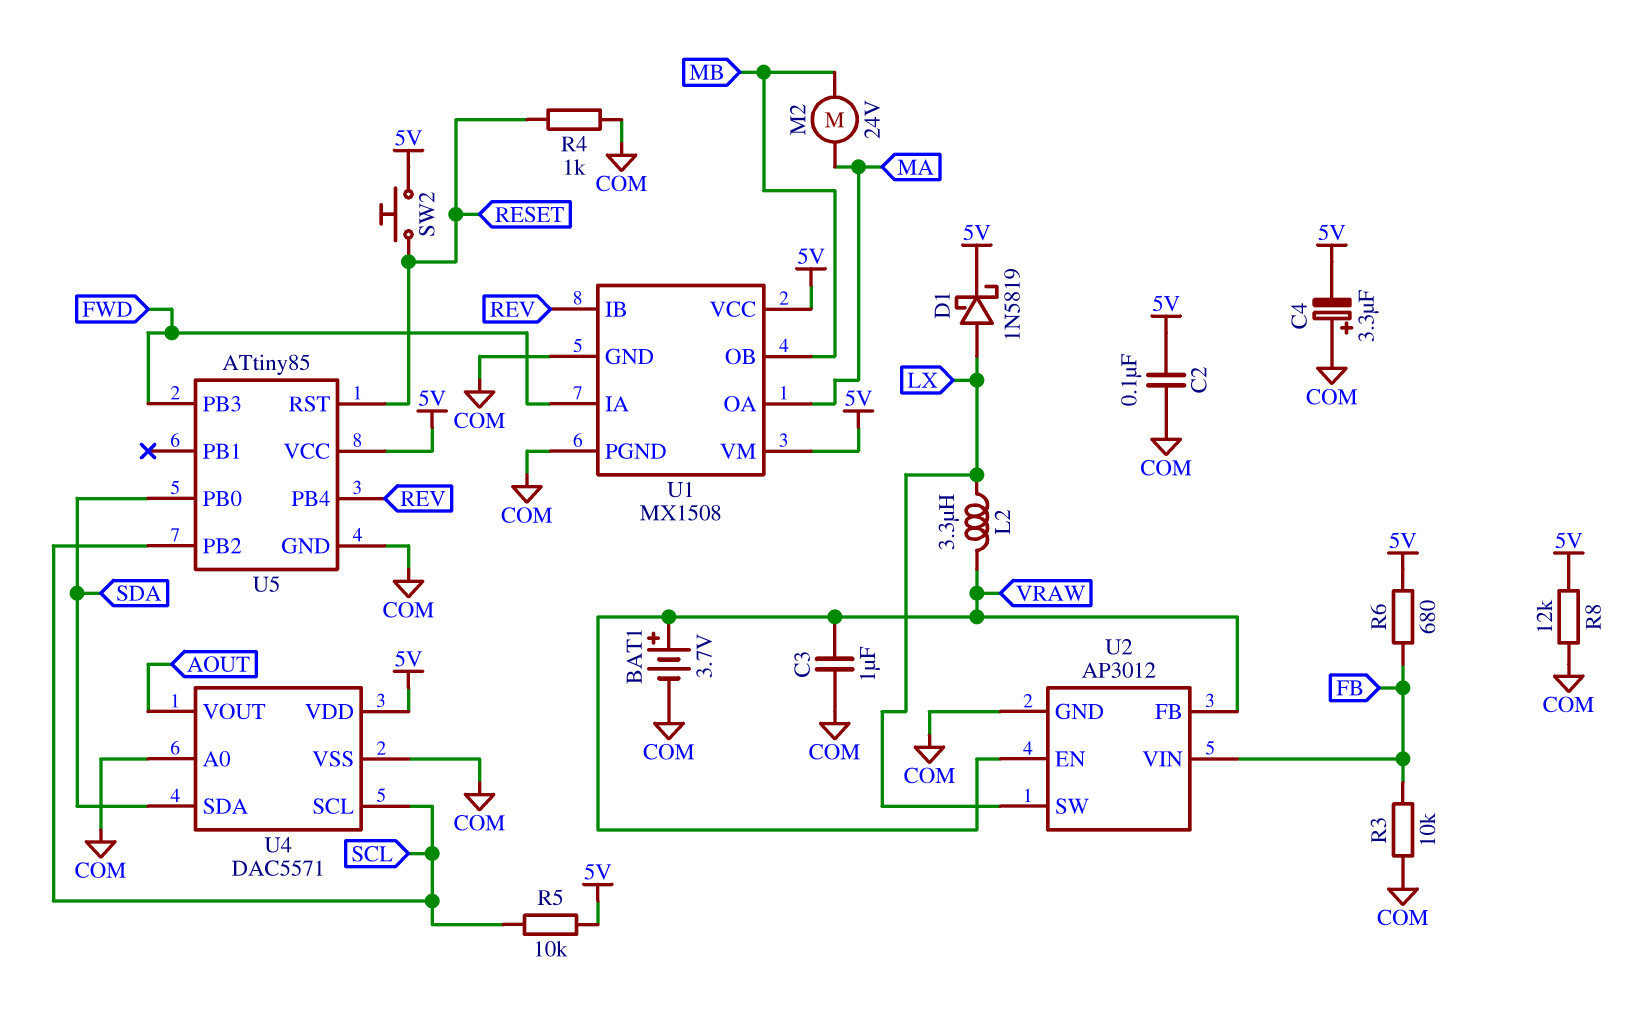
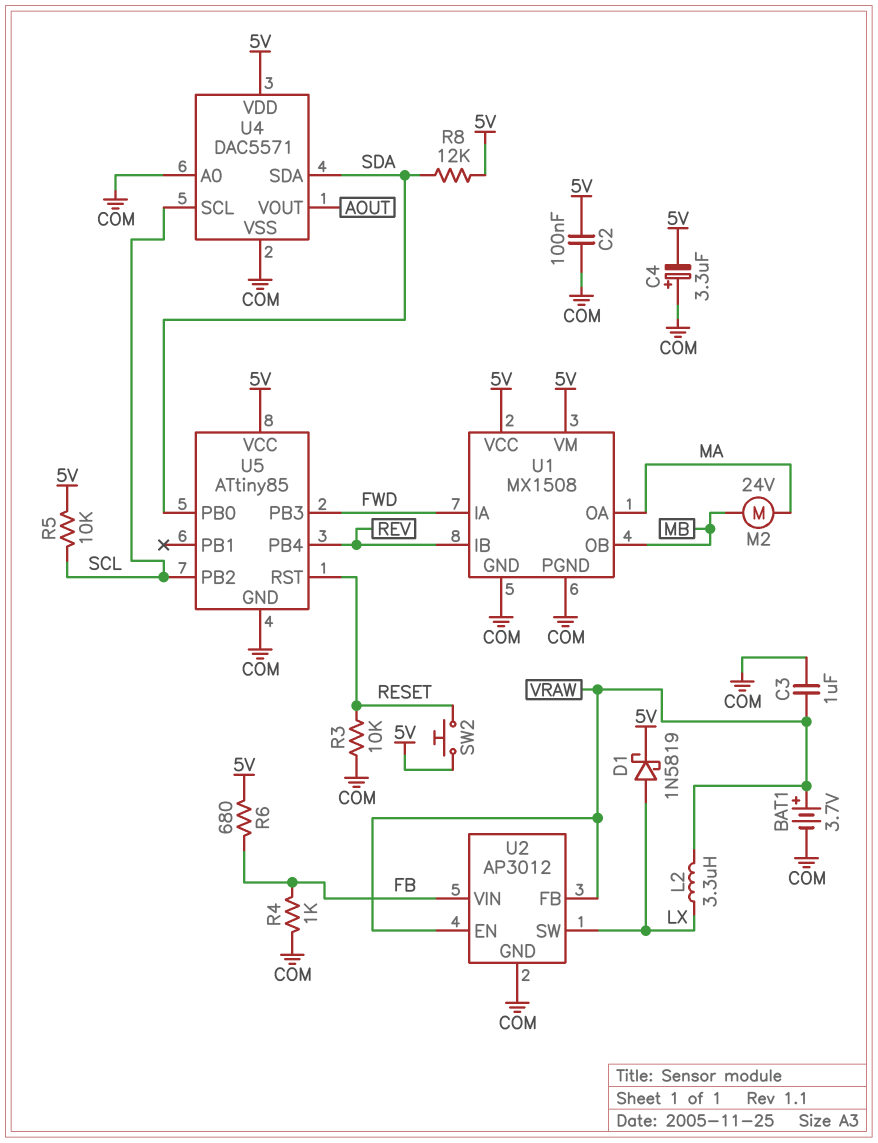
R3: 10k (COM, FB) -> 10k (COM, RESET)
R4: 1k (COM, RESET) -> 1k (COM, FB)
R8: 12k (5V, COM) -> 12k (5V, SDA)

